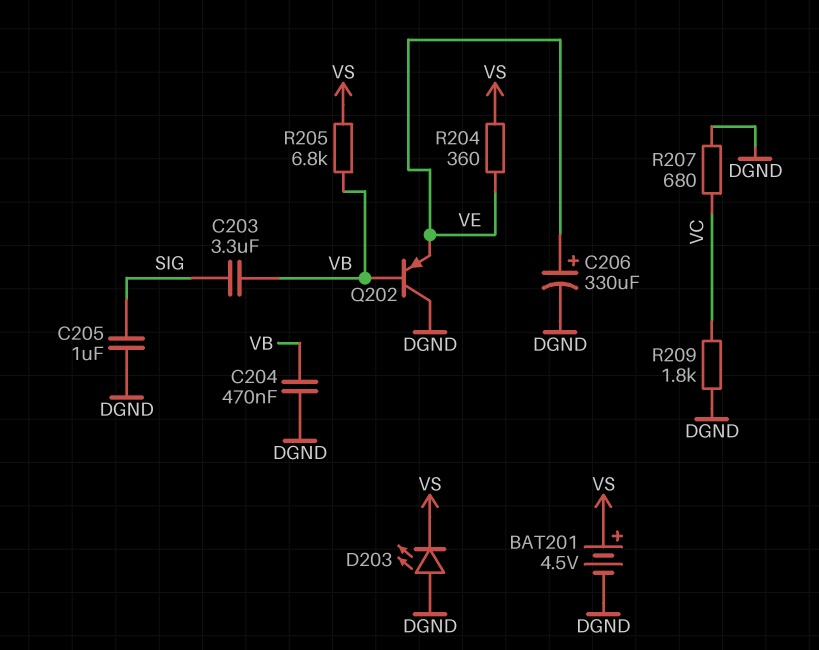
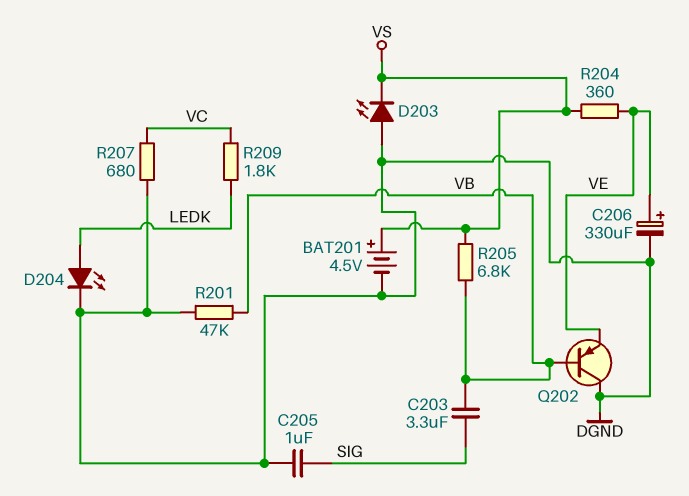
C204: 470nF (DGND, VB) -> none
D204: none -> LED (A LEDK, K DGND)
R201: none -> 47k (DGND, VB)
R209: 1.8k (DGND, VC) -> 1.8k (LEDK, VC)

